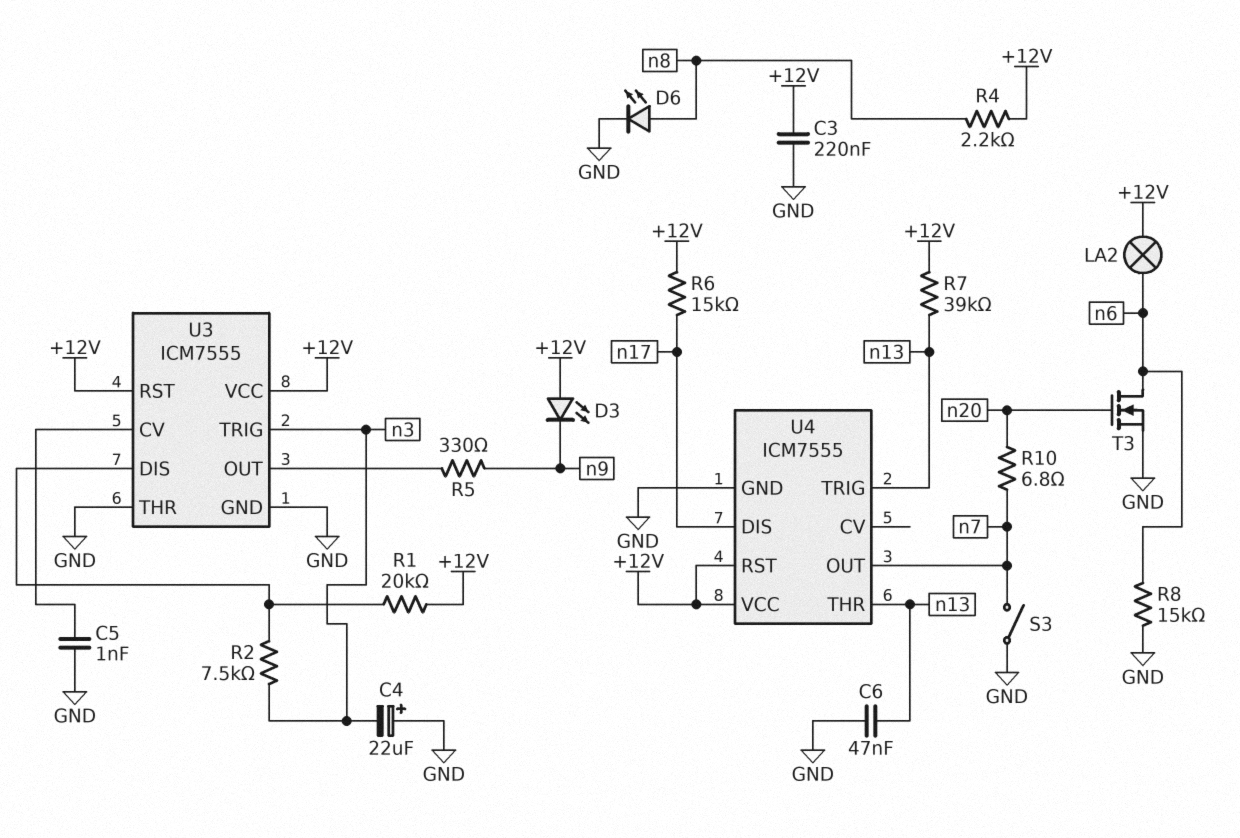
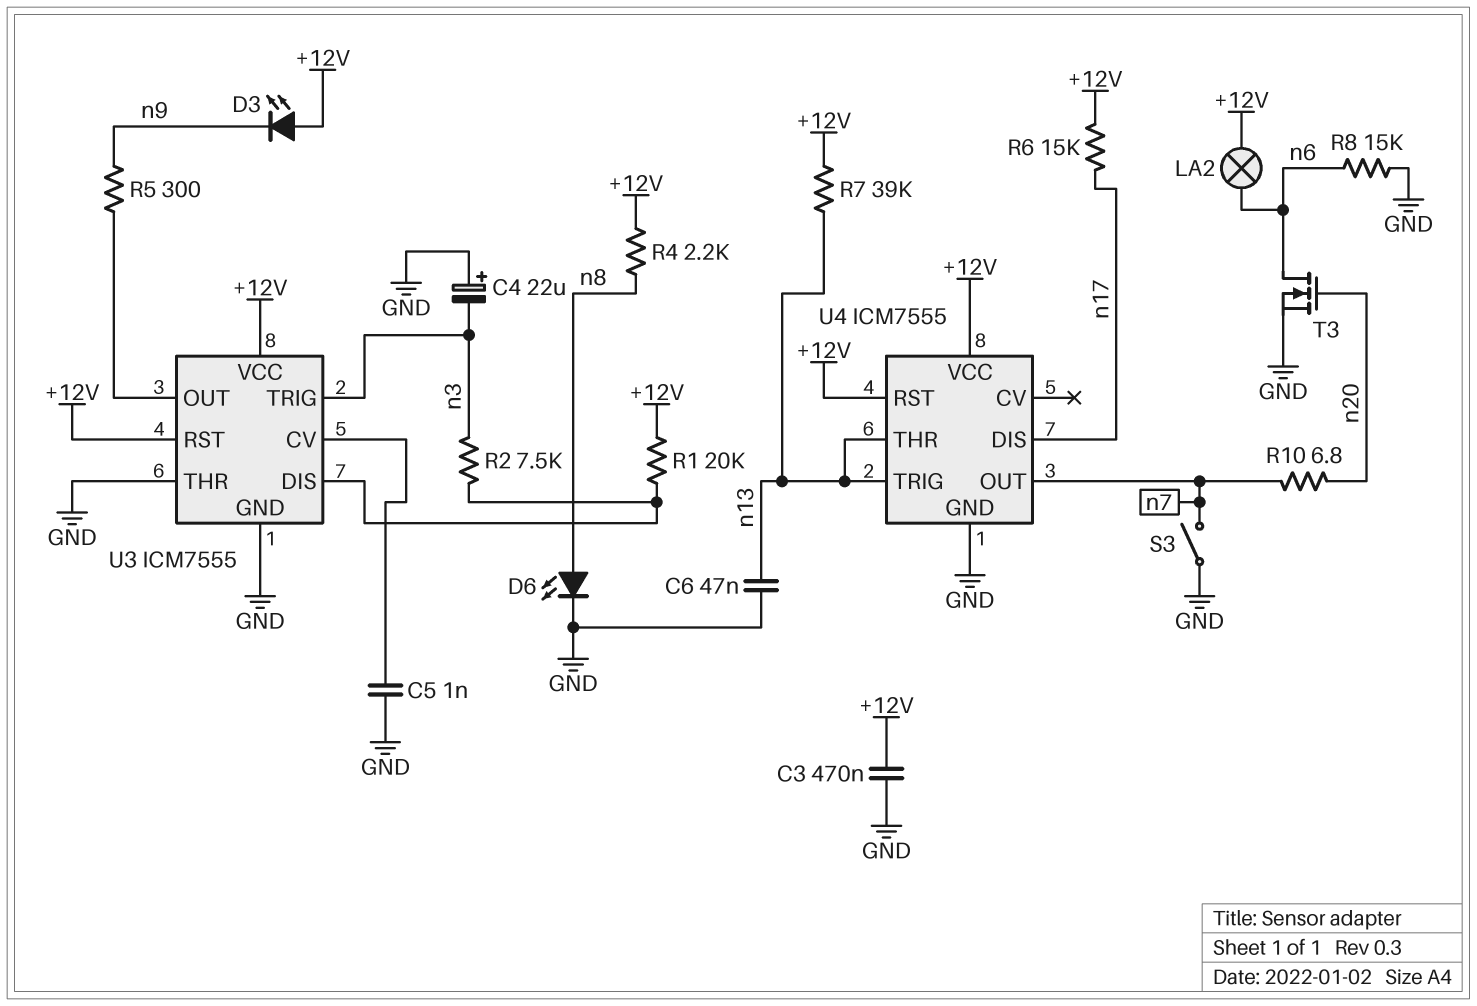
C3: 220nF (+12V, GND) -> 470nF (+12V, GND)
R5: 330 (U3/OUT, n9) -> 300 (U3/OUT, n9)

